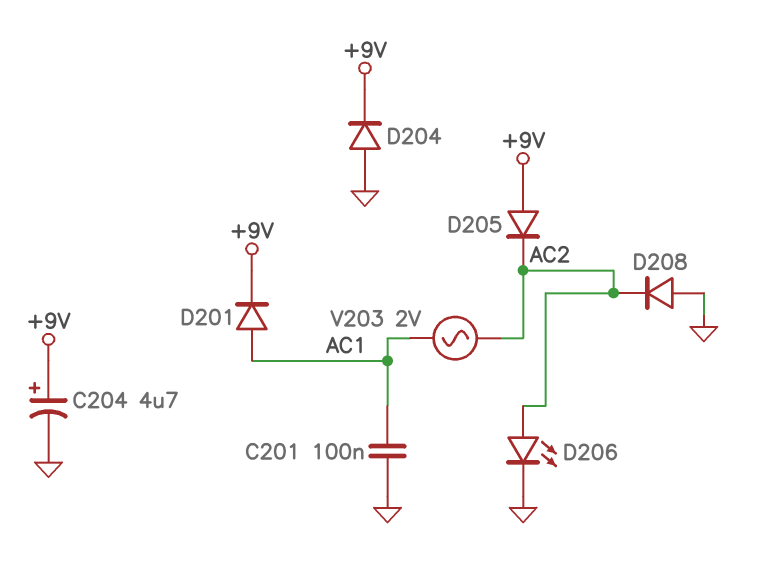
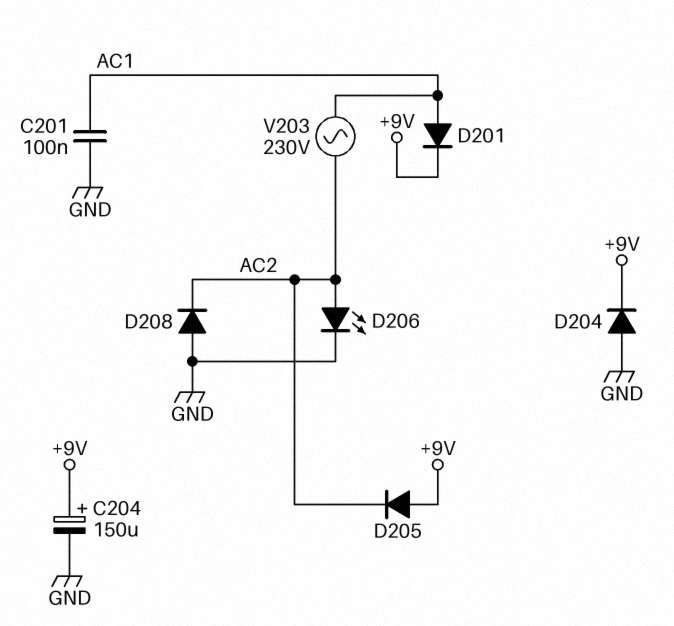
C204: 4.7uF (plus +9V, minus GND) -> 150uF (plus +9V, minus GND)
V203: AC 2V (AC1, AC2) -> AC 230V (AC1, AC2)

